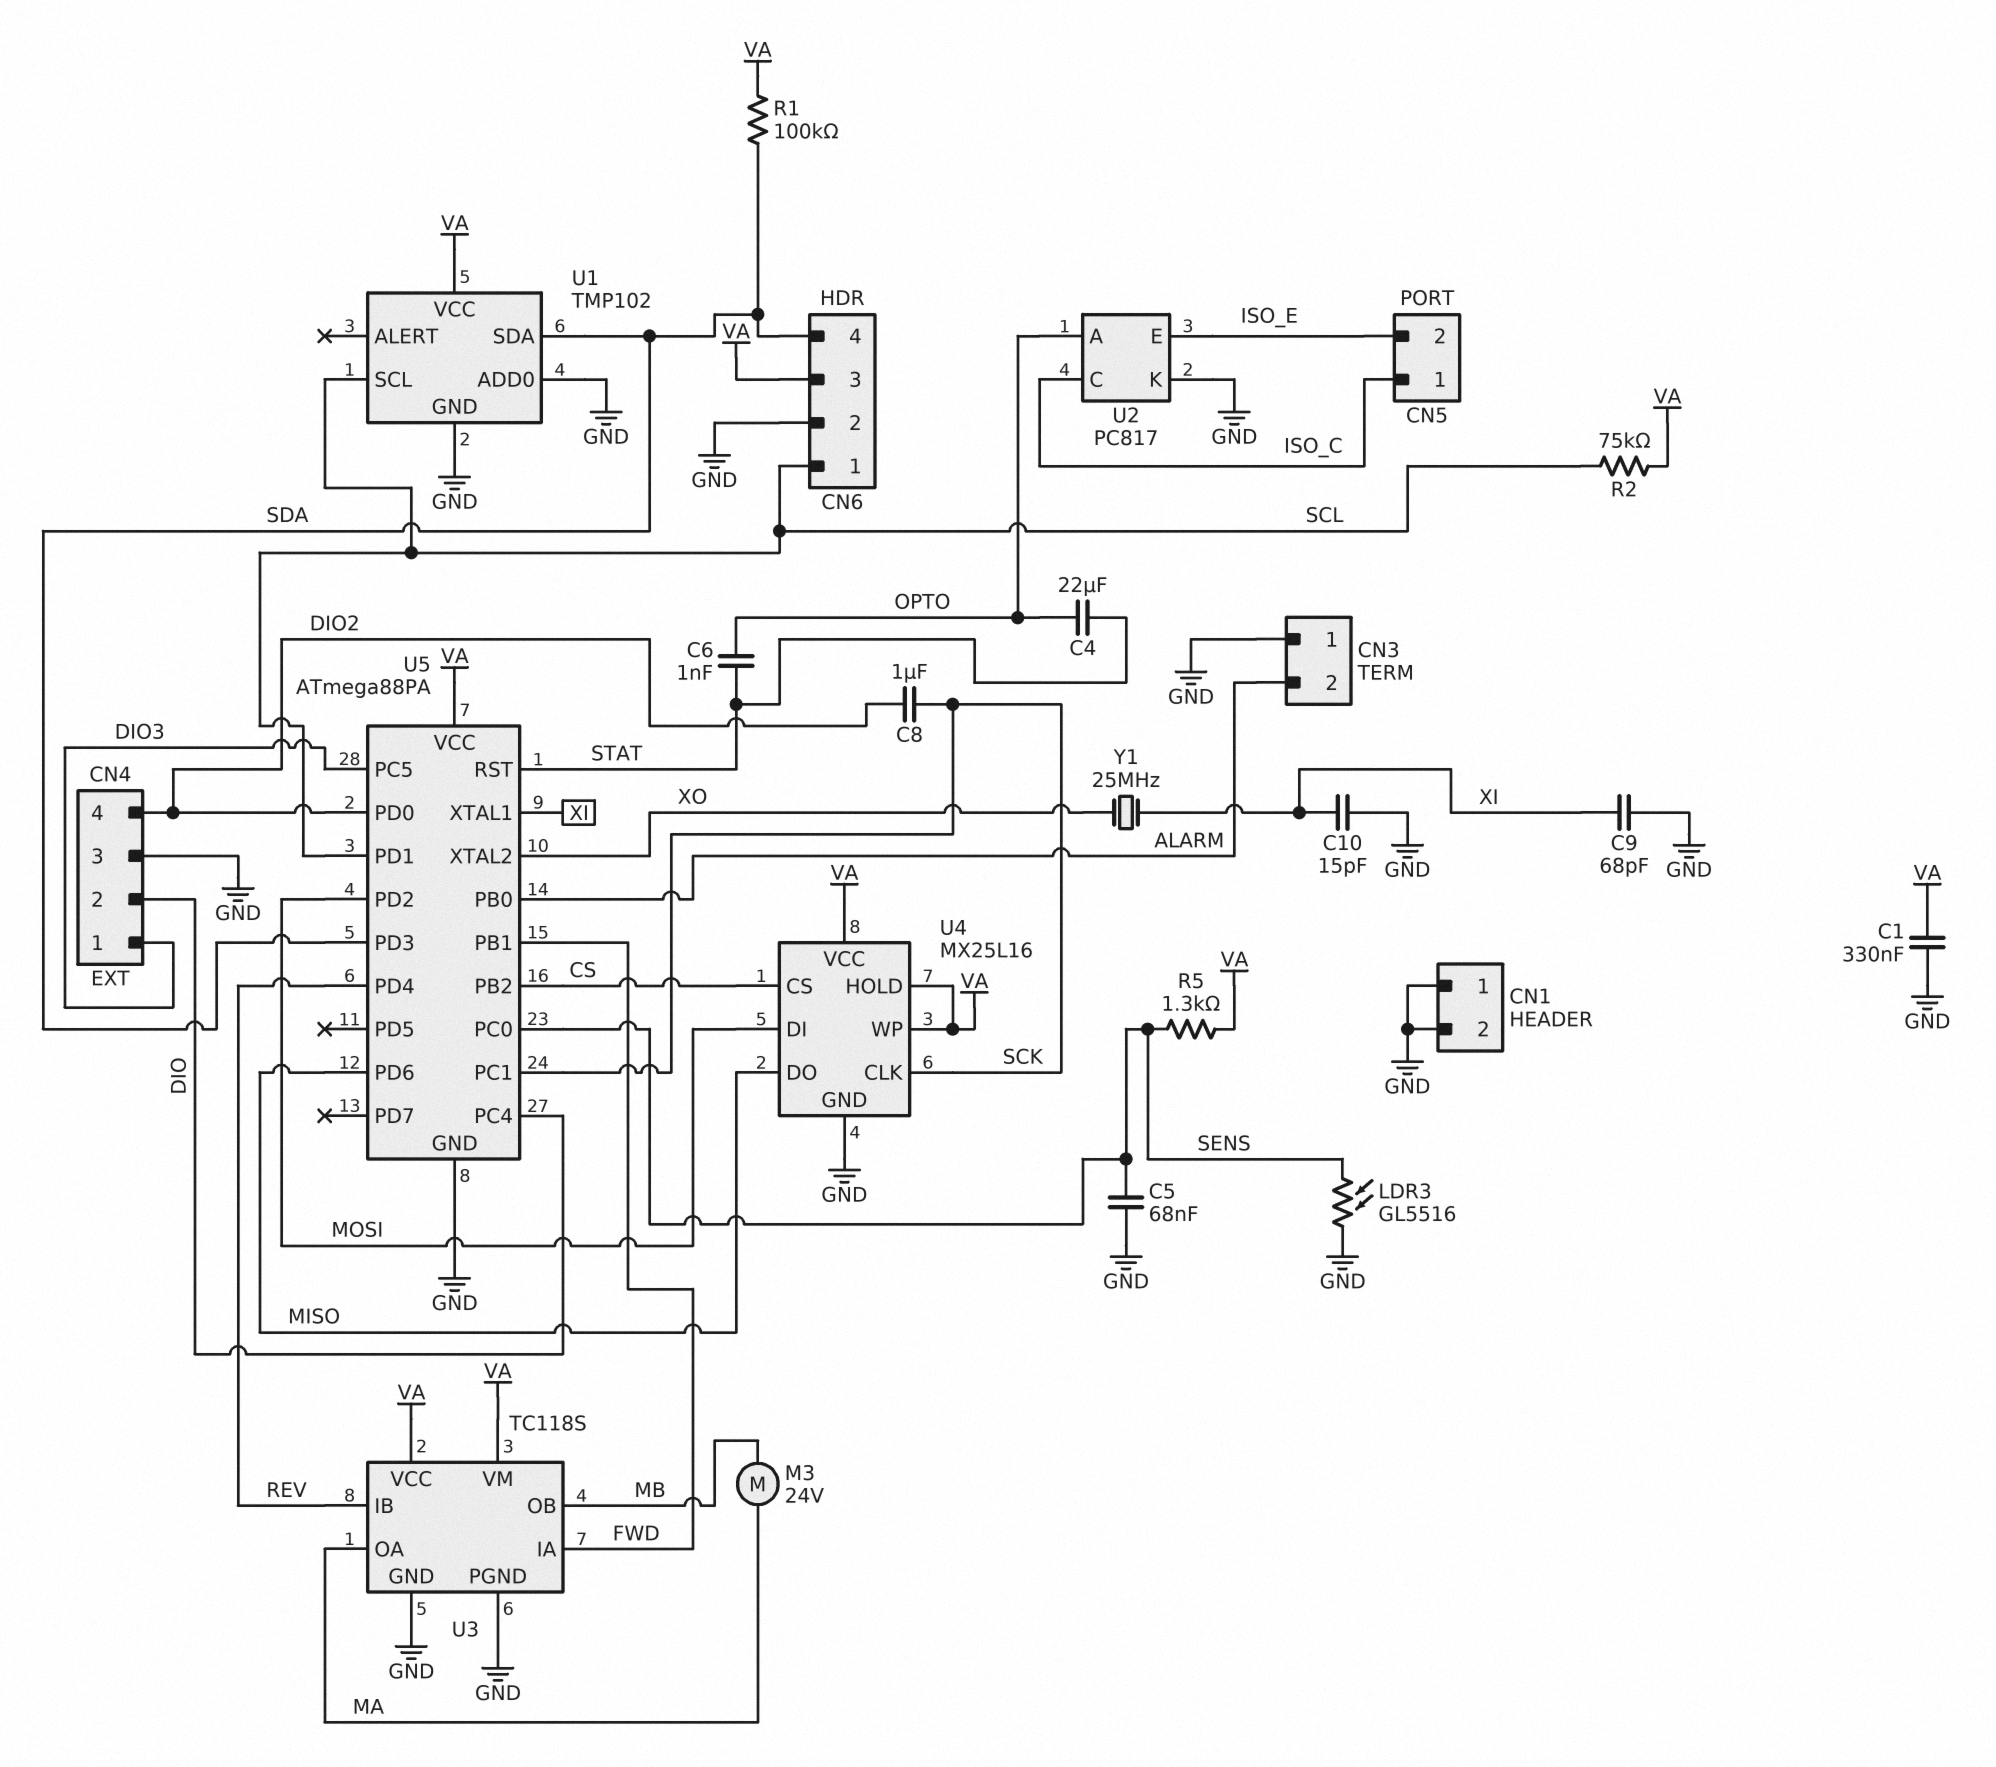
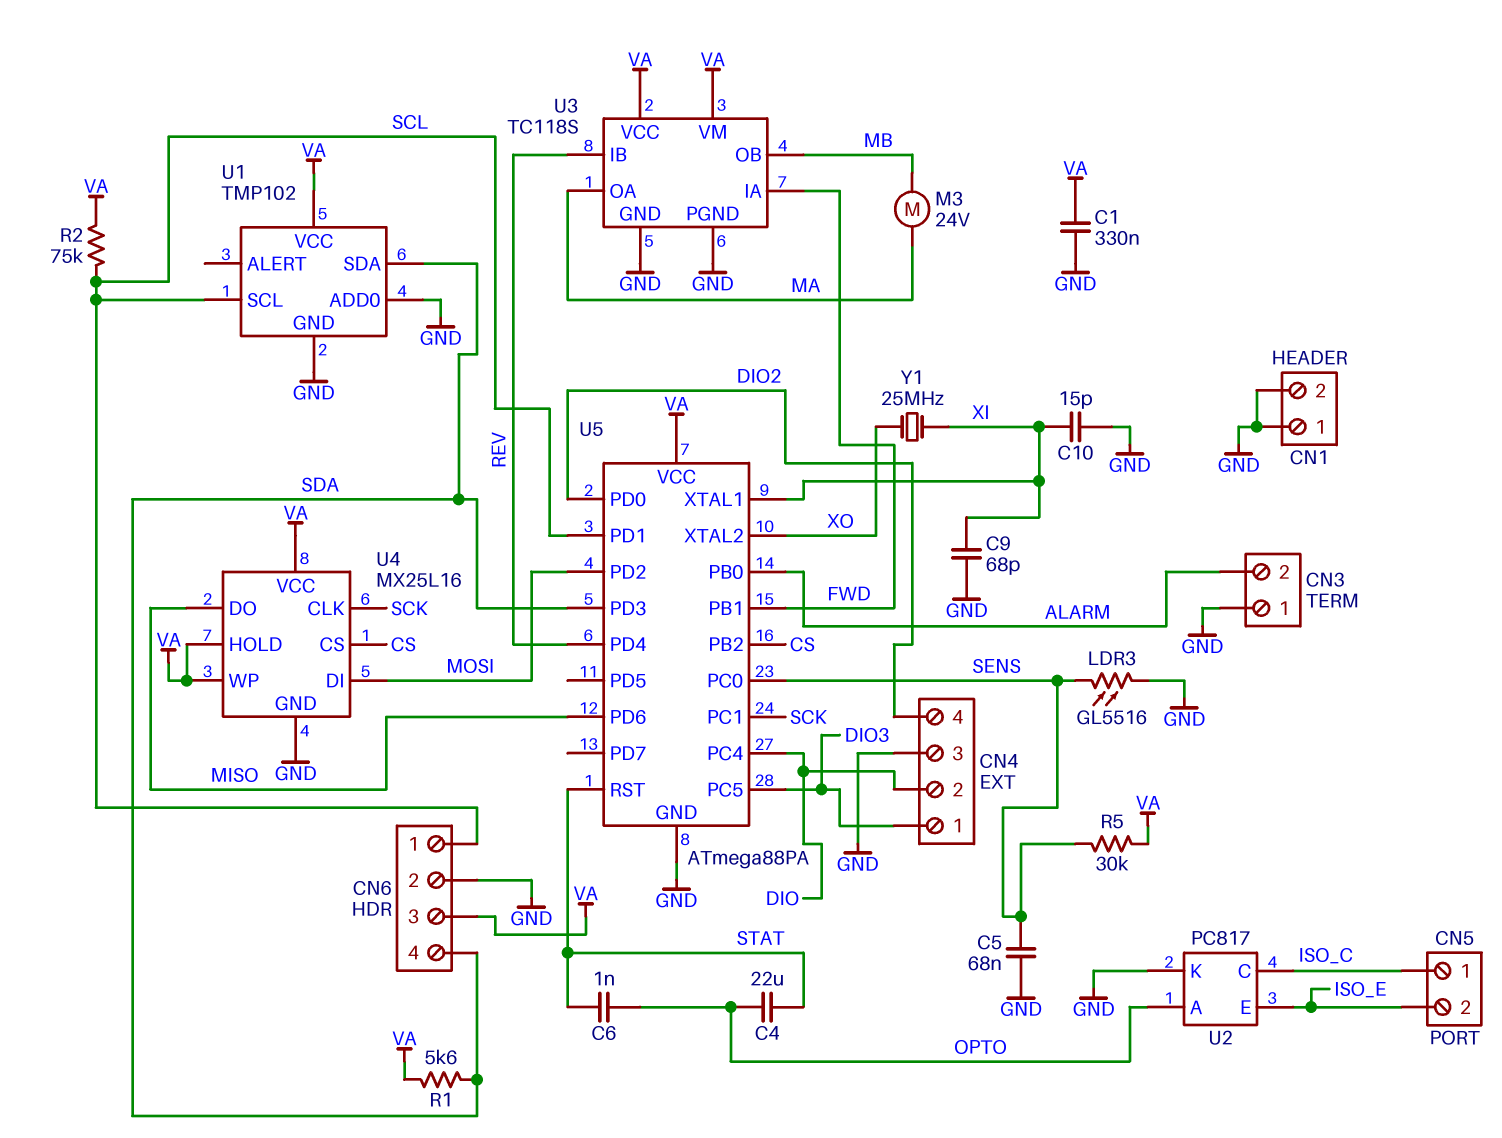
C8: 1uF (DIO2, SCK) -> none
R1: 100k (SDA, VA) -> 5.6k (SDA, VA)
R5: 1.3k (SENS, VA) -> 30k (SENS, VA)

